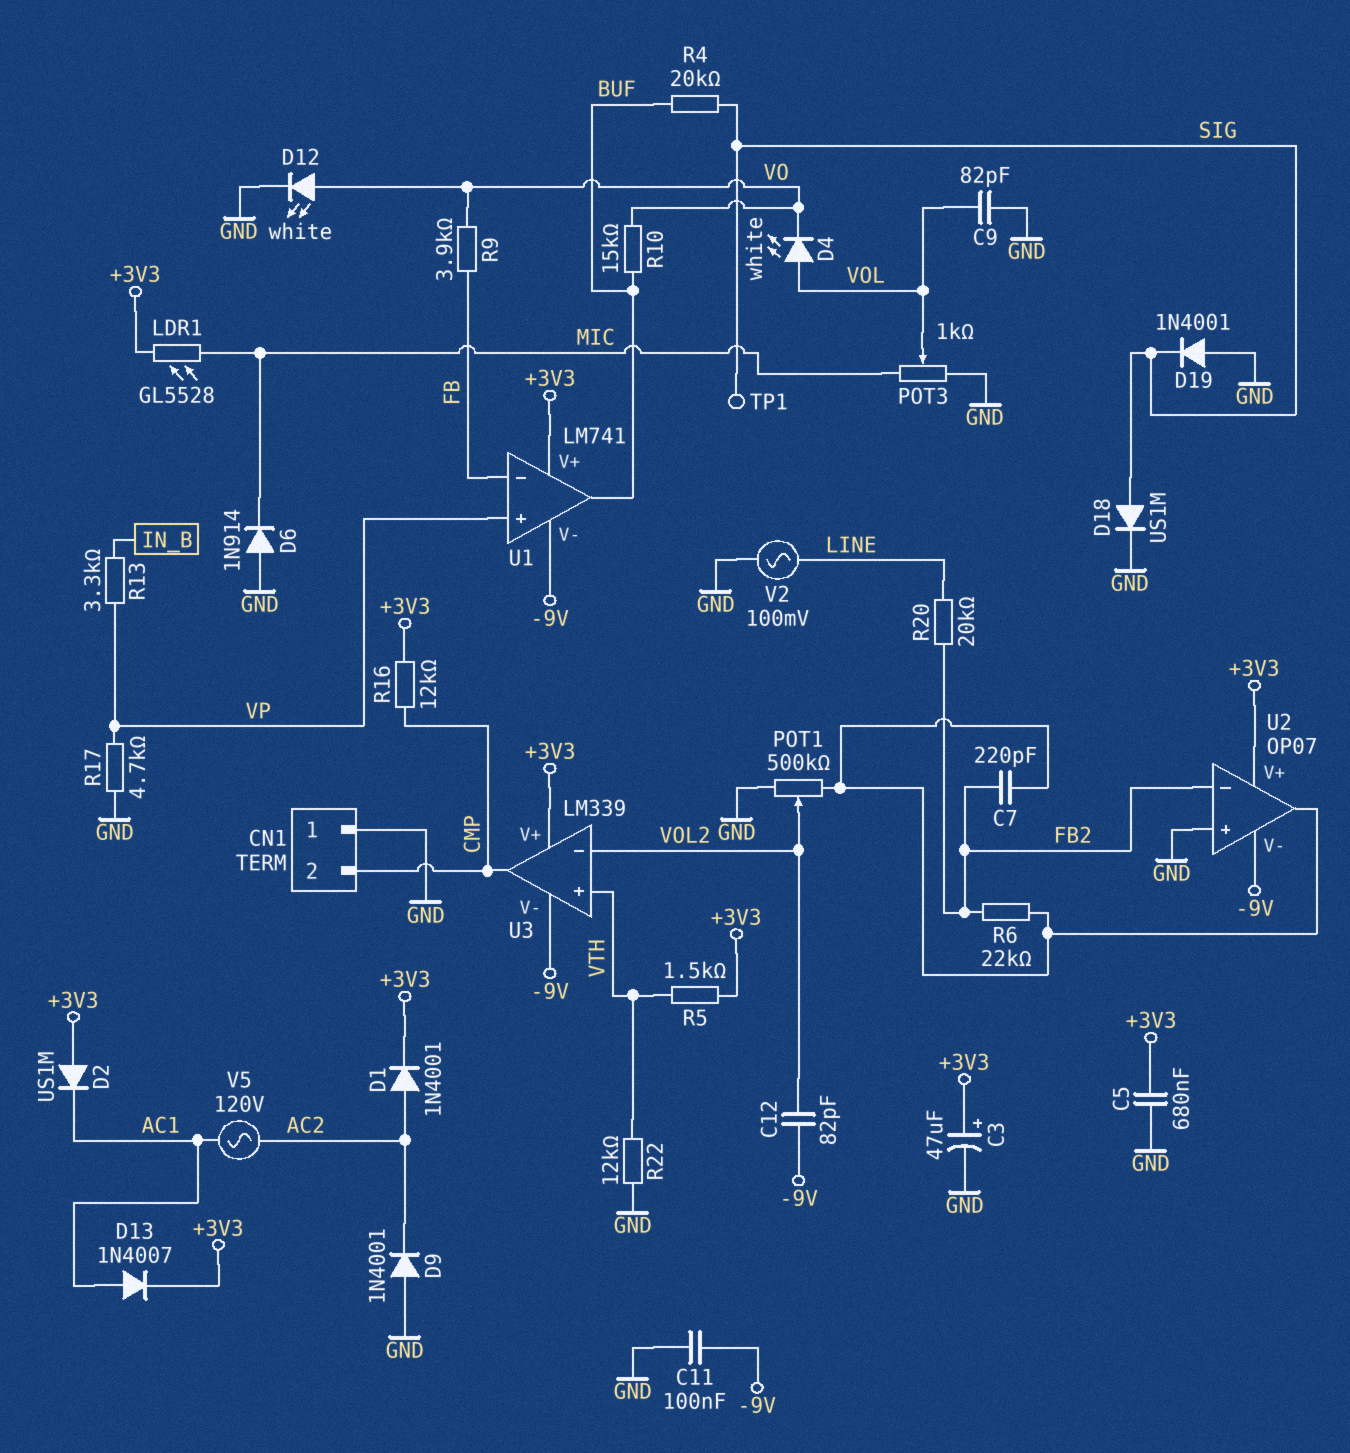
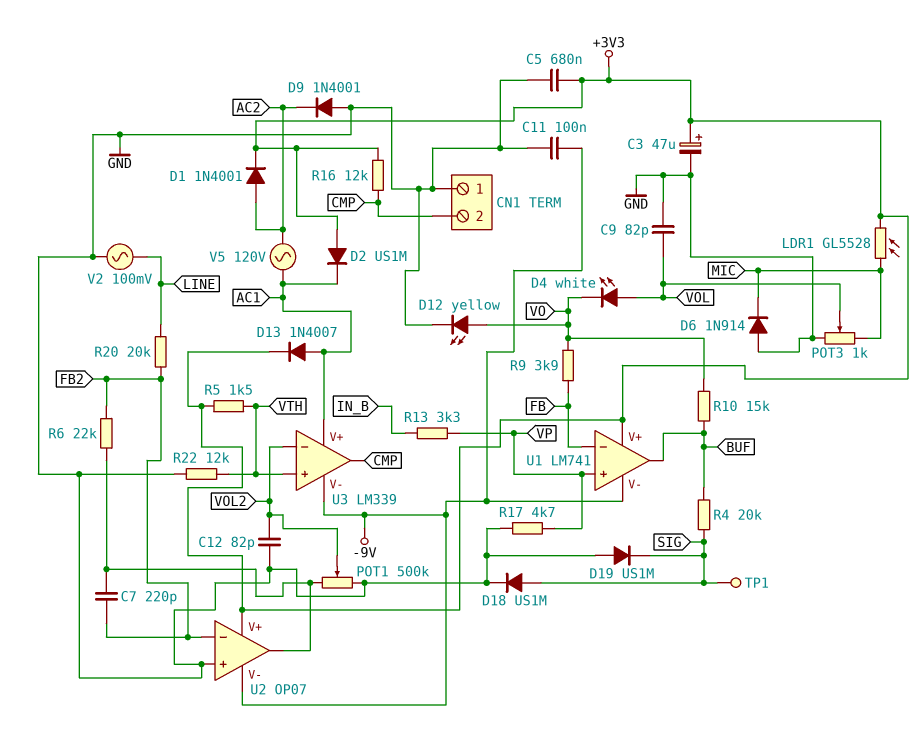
C12: 82pF (-9V, VOL2) -> 82pF (GND, VOL2)
D12: LED white (A VO, K GND) -> LED yellow (A VO, K GND)
D19: diode 1N4001 (A GND, K SIG) -> diode US1M (A GND, K SIG)
U3 pin V+: +3V3 -> AC1

